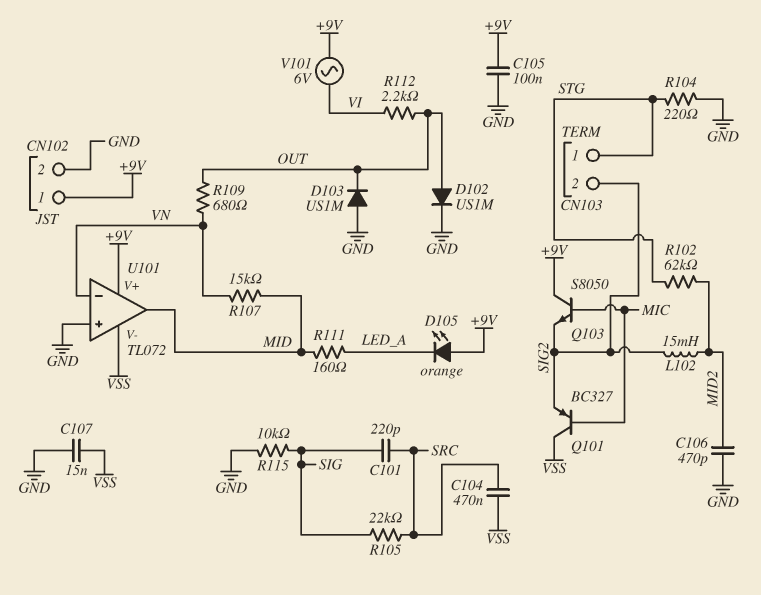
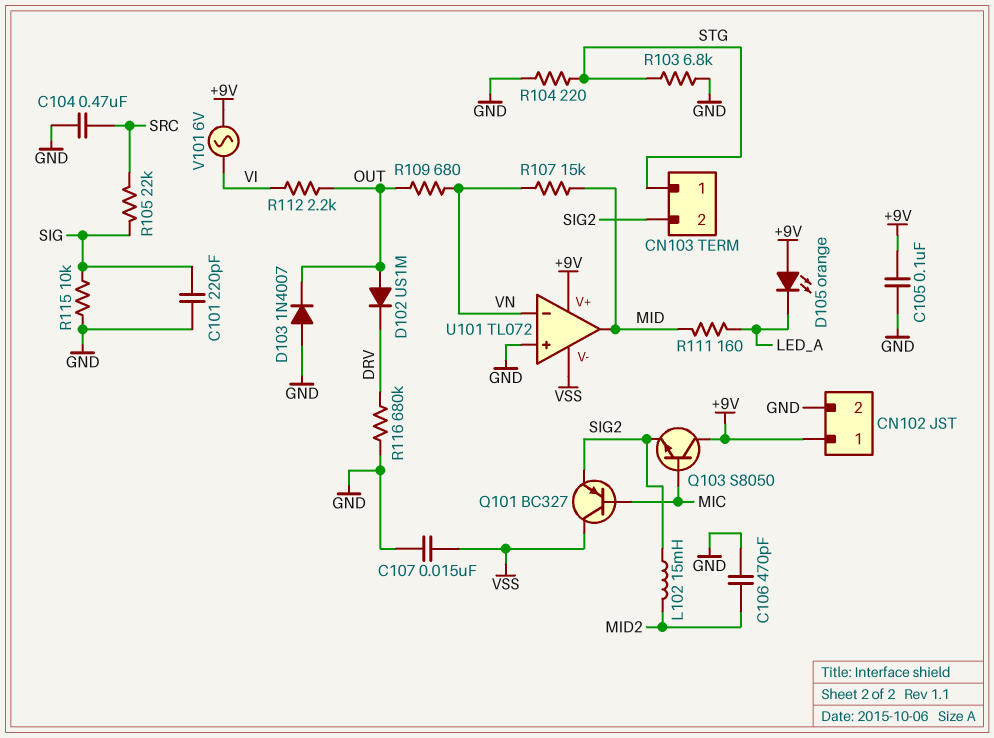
C101: 220pF (SIG, SRC) -> 220pF (GND, SIG)
C104: 470nF (SRC, VSS) -> 470nF (GND, SRC)
D102: diode US1M (A OUT, K GND) -> diode US1M (A OUT, K DRV)
D103: diode US1M (A GND, K OUT) -> diode 1N4007 (A GND, K OUT)
R102: 62k (MID2, STG) -> none
R103: none -> 6.8k (GND, STG)
R116: none -> 680k (DRV, GND)

